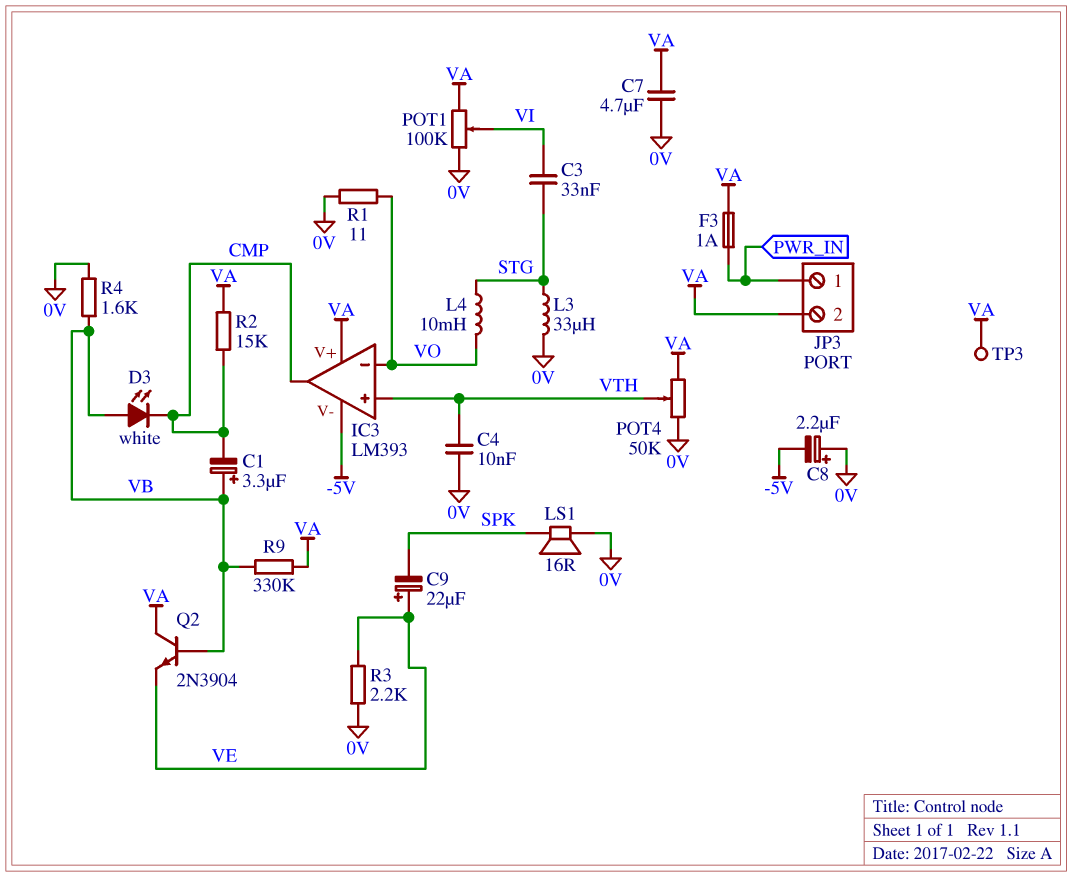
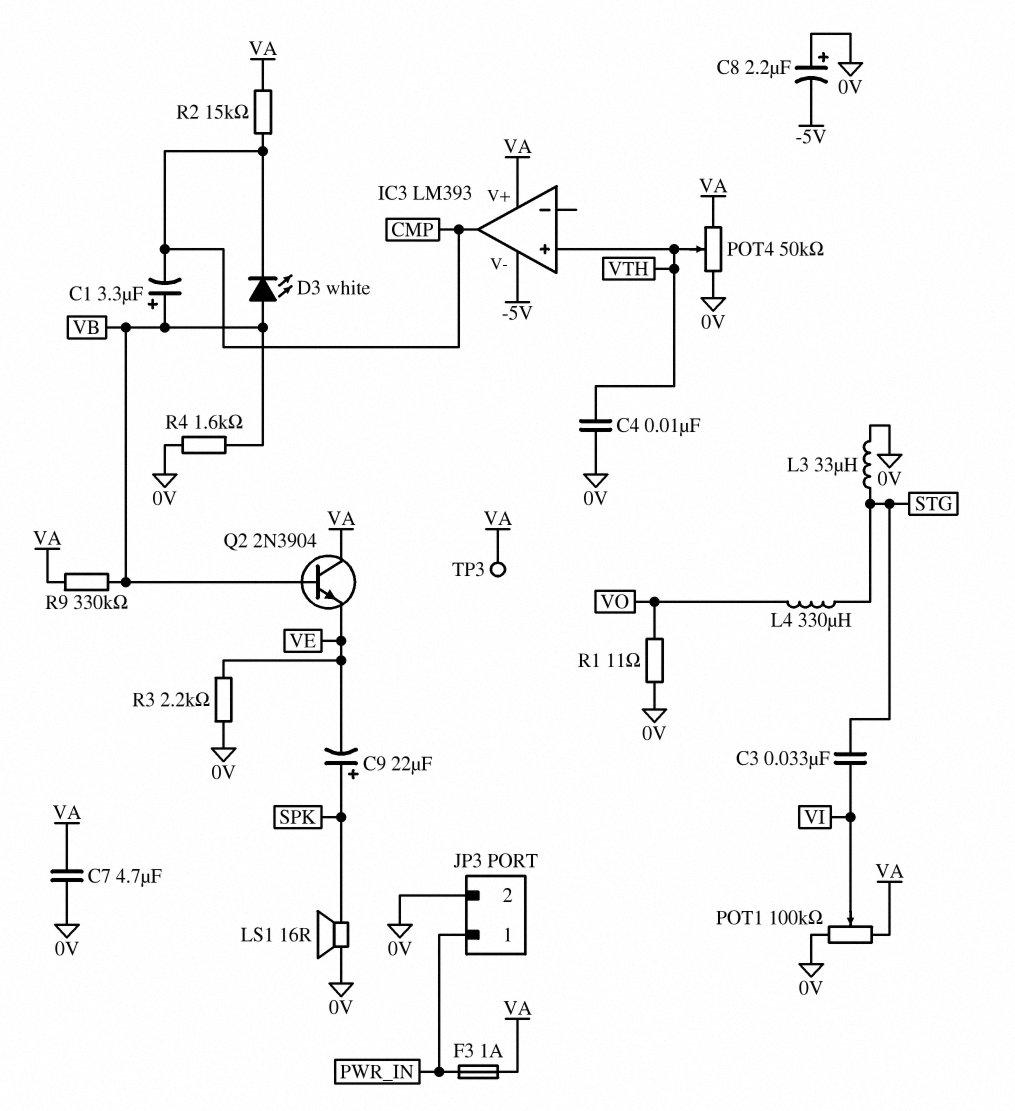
C9: 22uF (plus VE, minus SPK) -> 22uF (plus SPK, minus VE)
IC3 pin in-: VO -> none
JP3 pin 2: VA -> 0V
L4: 10mH (STG, VO) -> 330uH (STG, VO)

